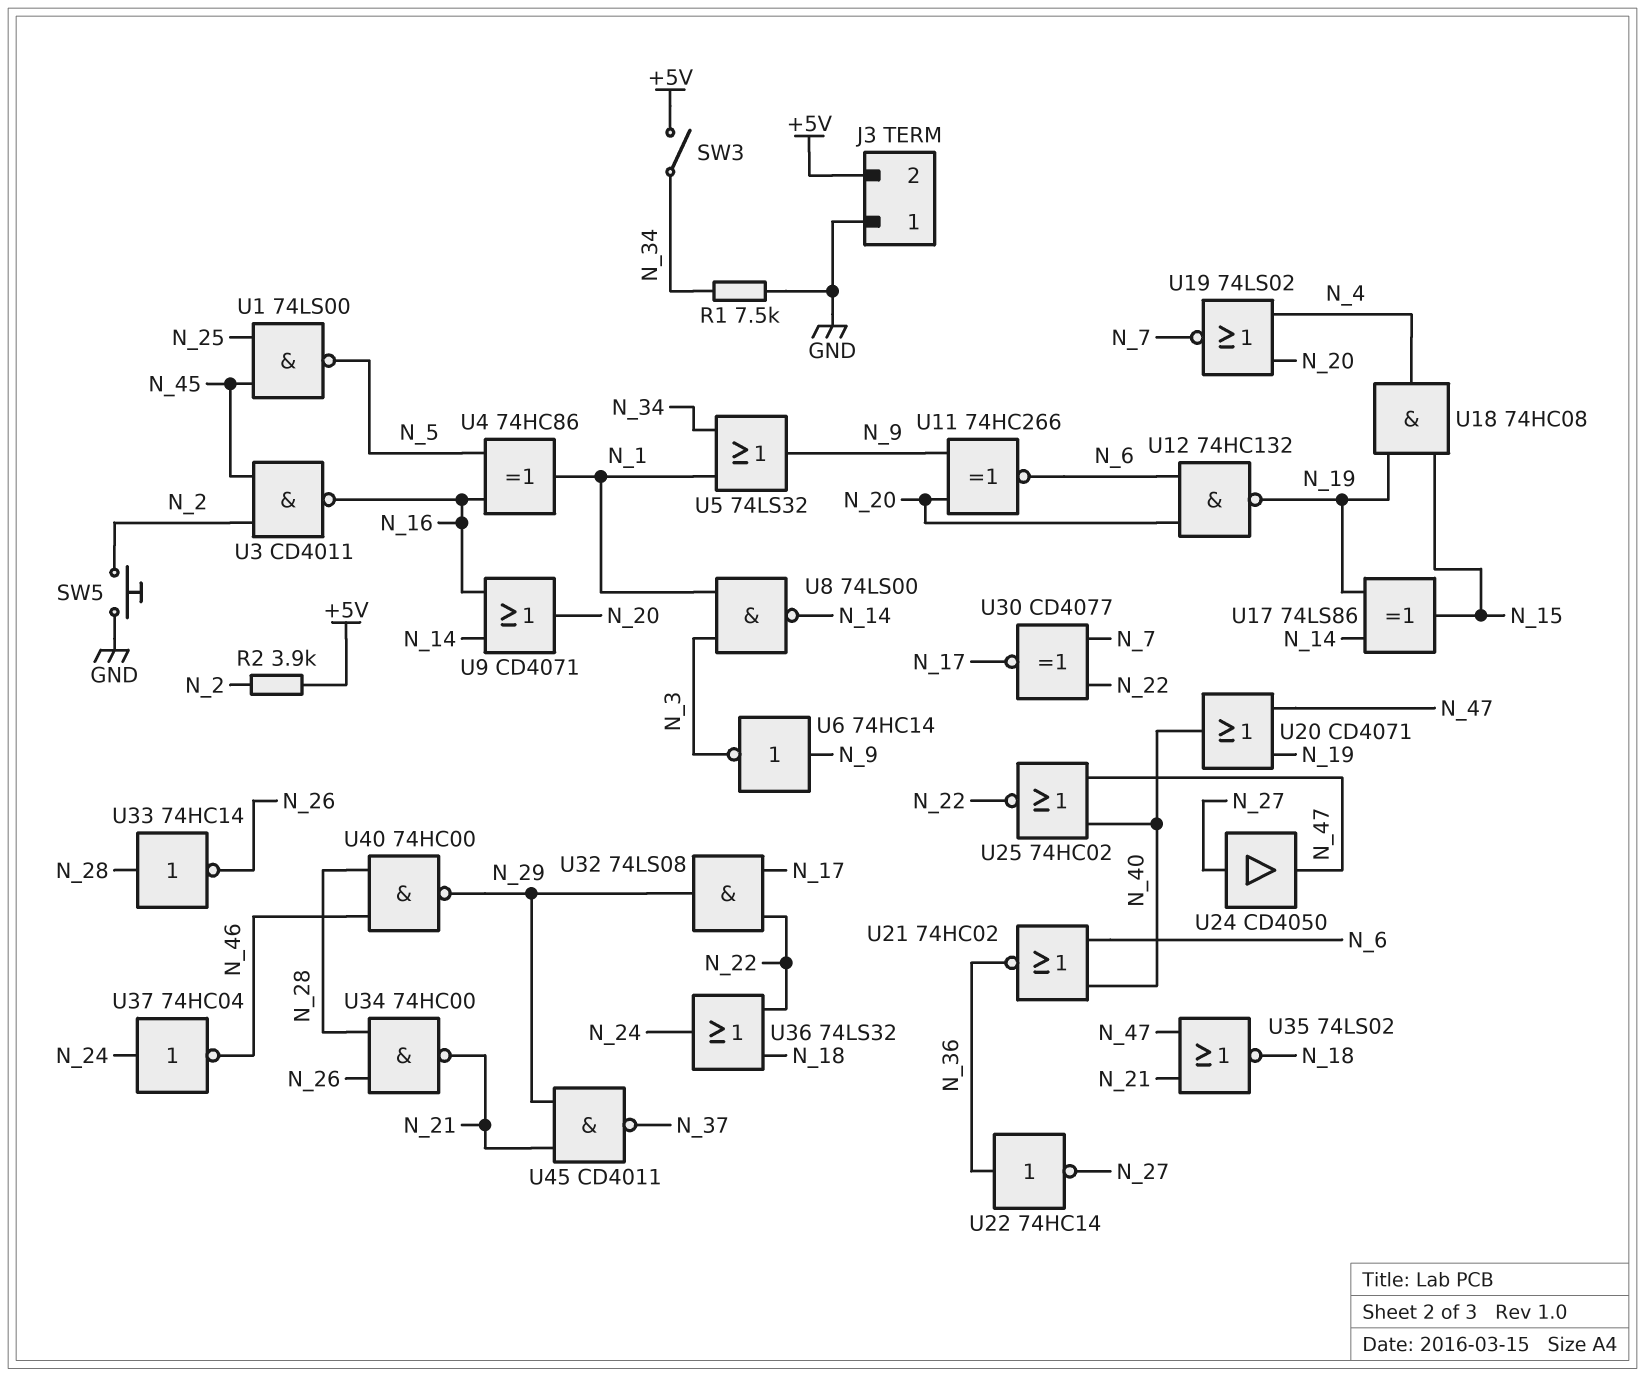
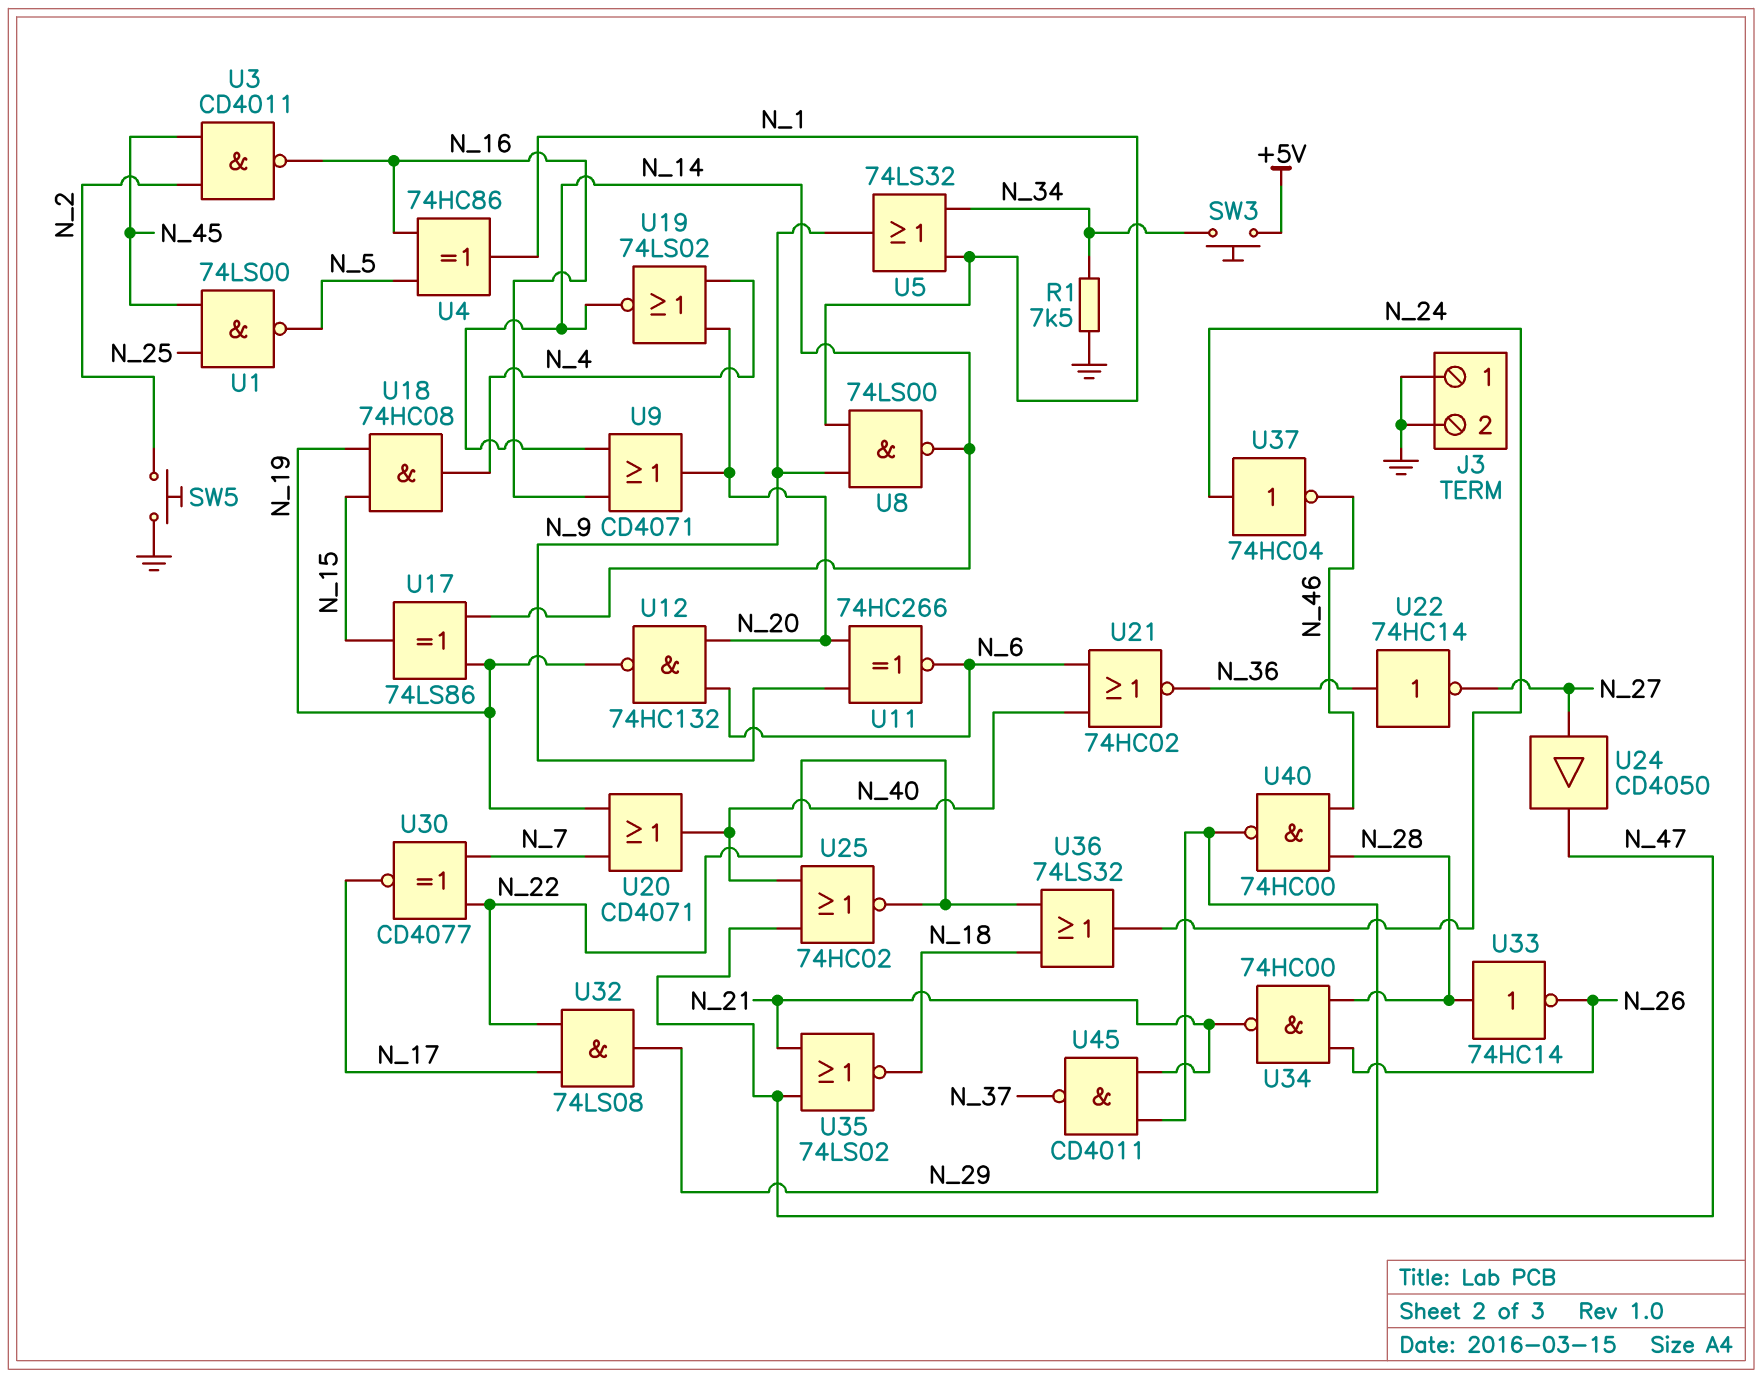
J3 pin 2: +5V -> GND
R2: 3.9k (+5V, N_2) -> none
SW3: switch (+5V, N_34) -> button (+5V, N_34)
U6: NOT 74HC14 (in N_9, out N_3) -> none
U8: NAND 74LS00 (in N_1, in N_3, out N_14) -> NAND 74LS00 (in N_1, in N_9, out N_14)
U19: NOR 74LS02 (in N_4, in N_20, out N_7) -> NOR 74LS02 (in N_4, in N_20, out N_14)
U20: OR CD4071 (in N_19, in N_47, out N_40) -> OR CD4071 (in N_7, in N_19, out N_40)

